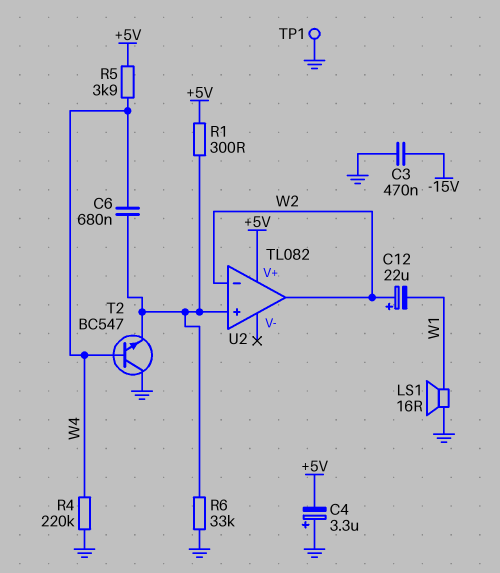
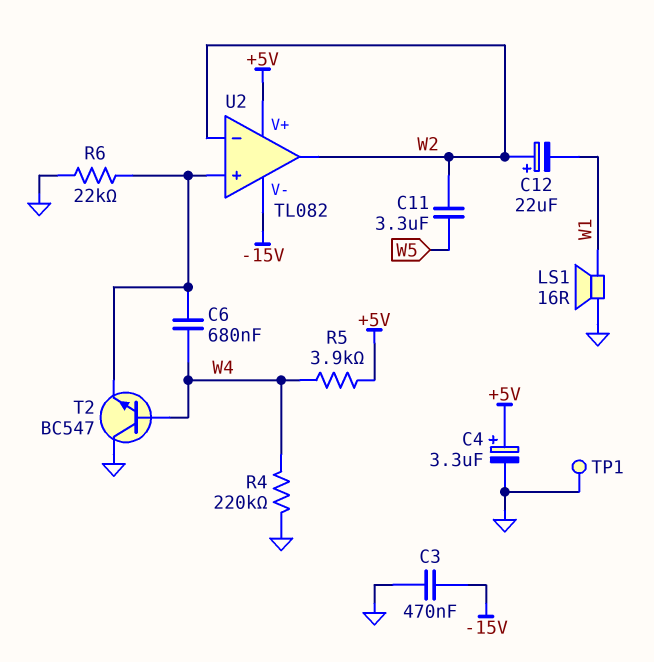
C4: 3.3uF (plus GND, minus +5V) -> 3.3uF (plus +5V, minus GND)
C11: none -> 3.3uF (W2, W5)
R1: 300 (+5V, U2/in+) -> none
R6: 33k (GND, U2/in+) -> 22k (GND, U2/in+)
U2 pin V-: none -> -15V

